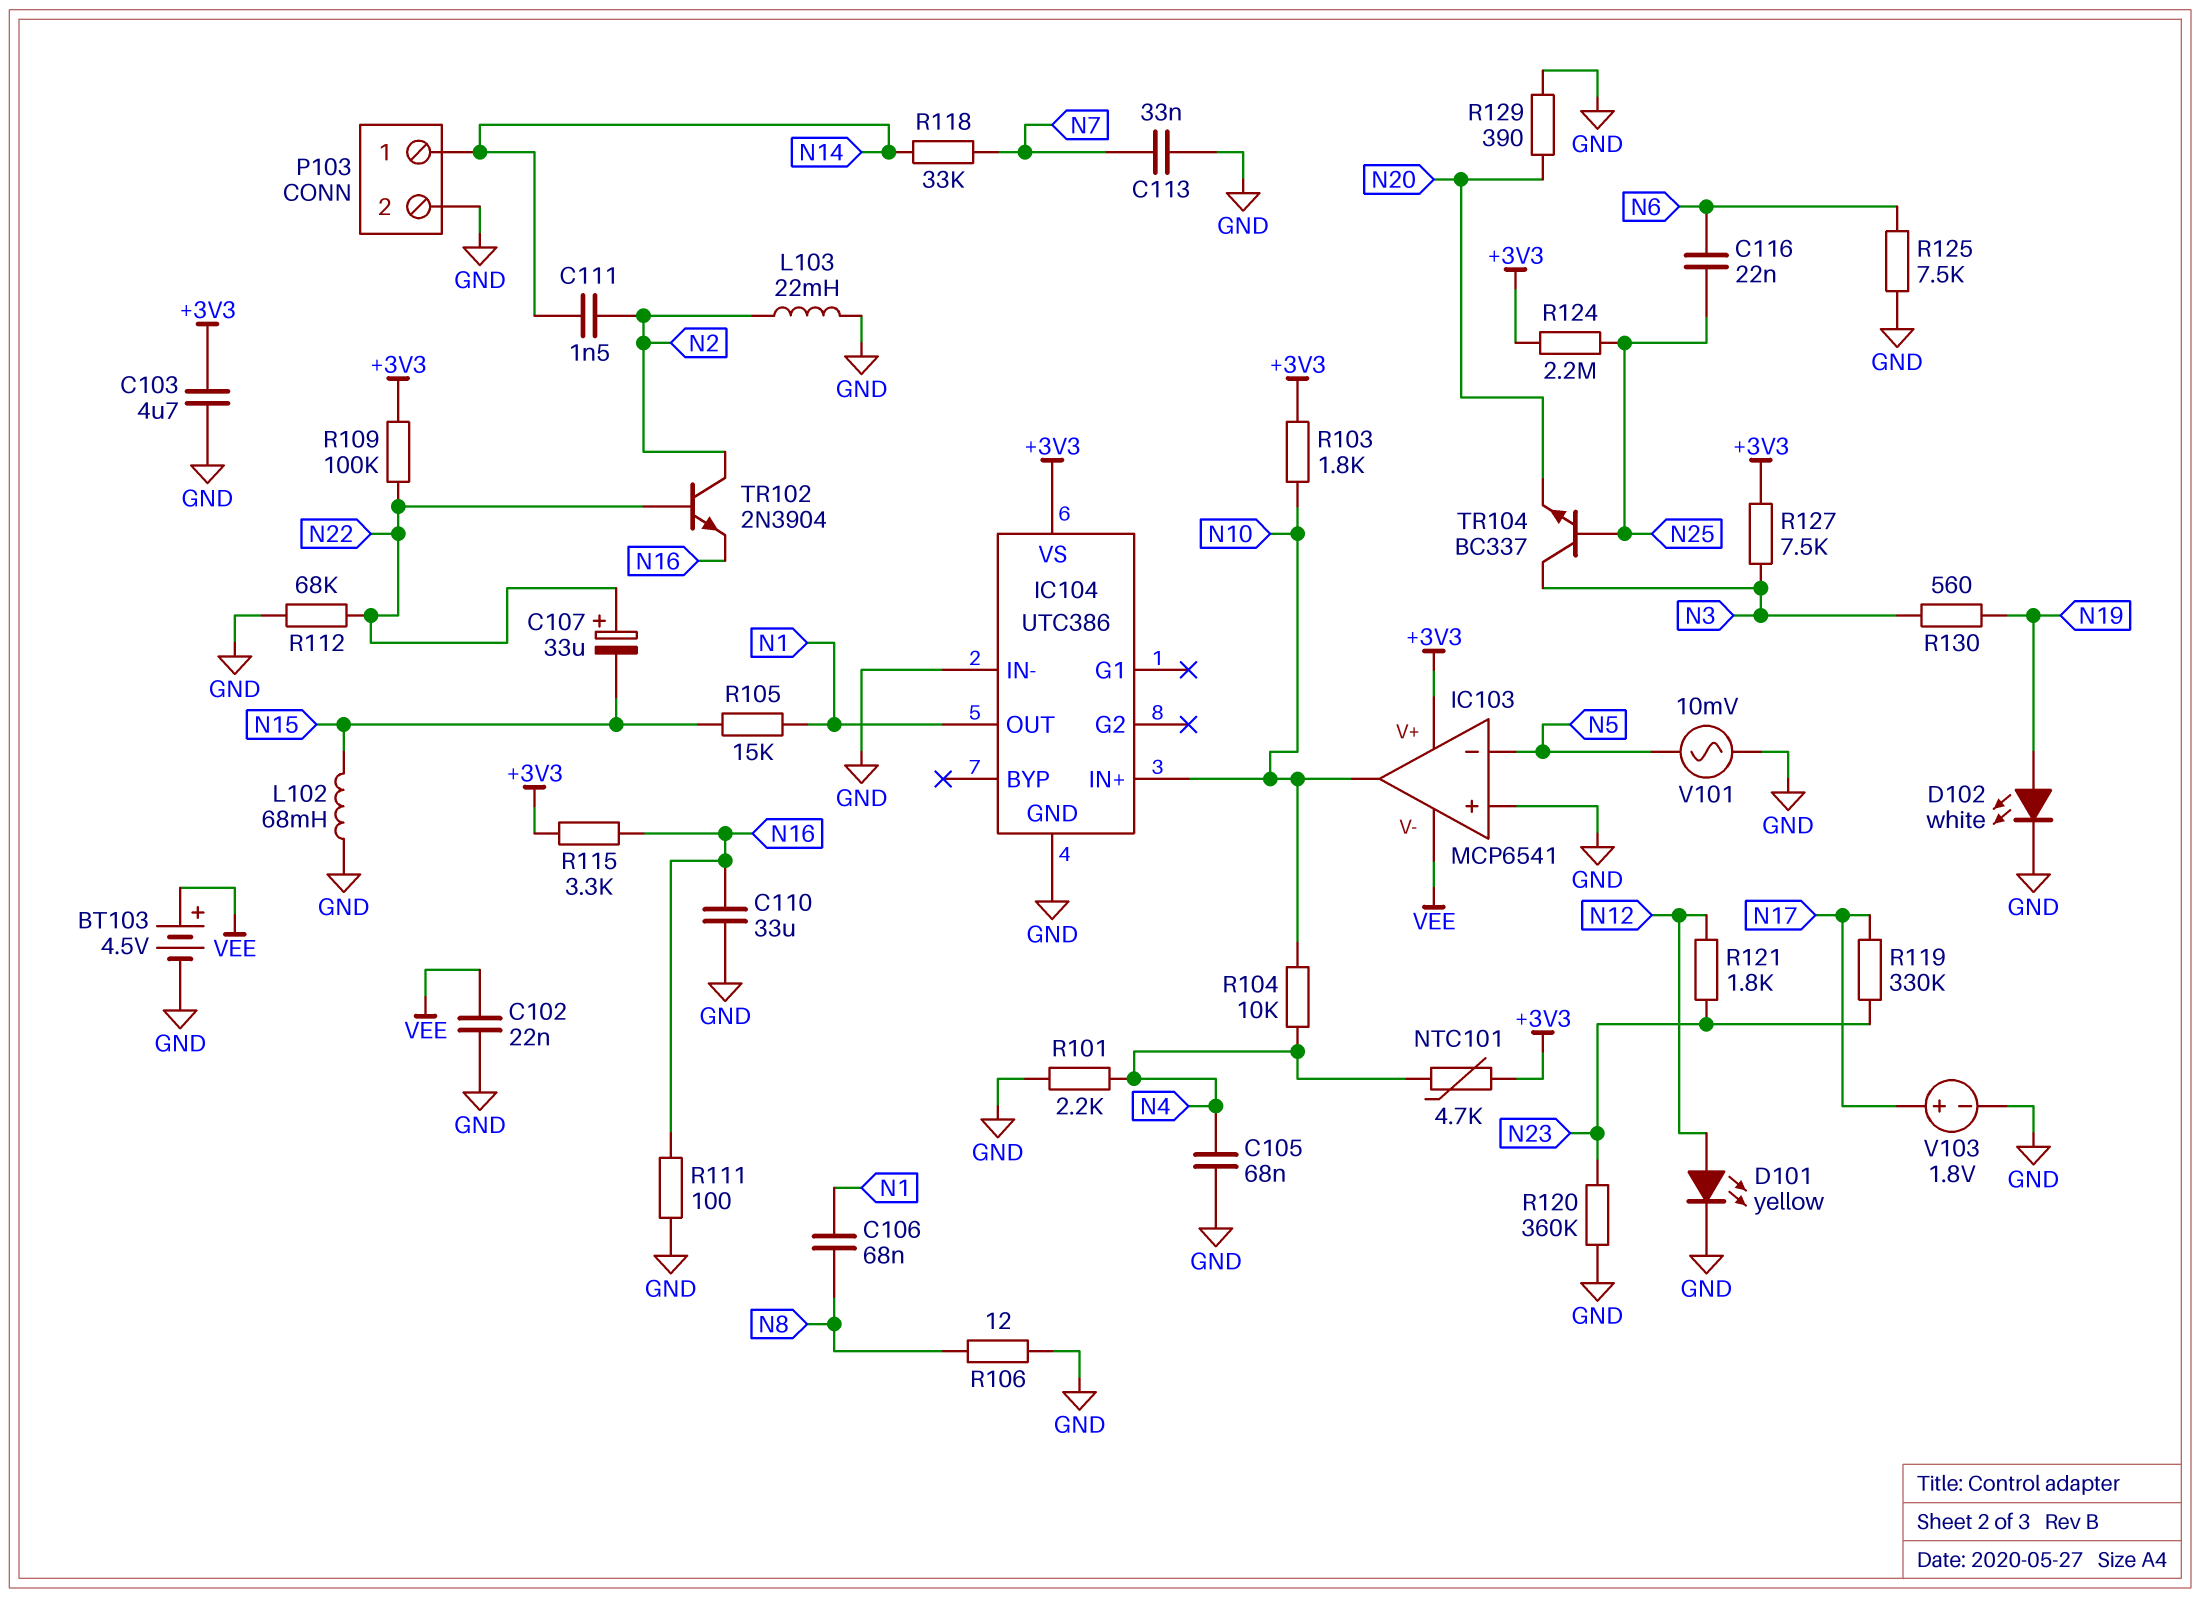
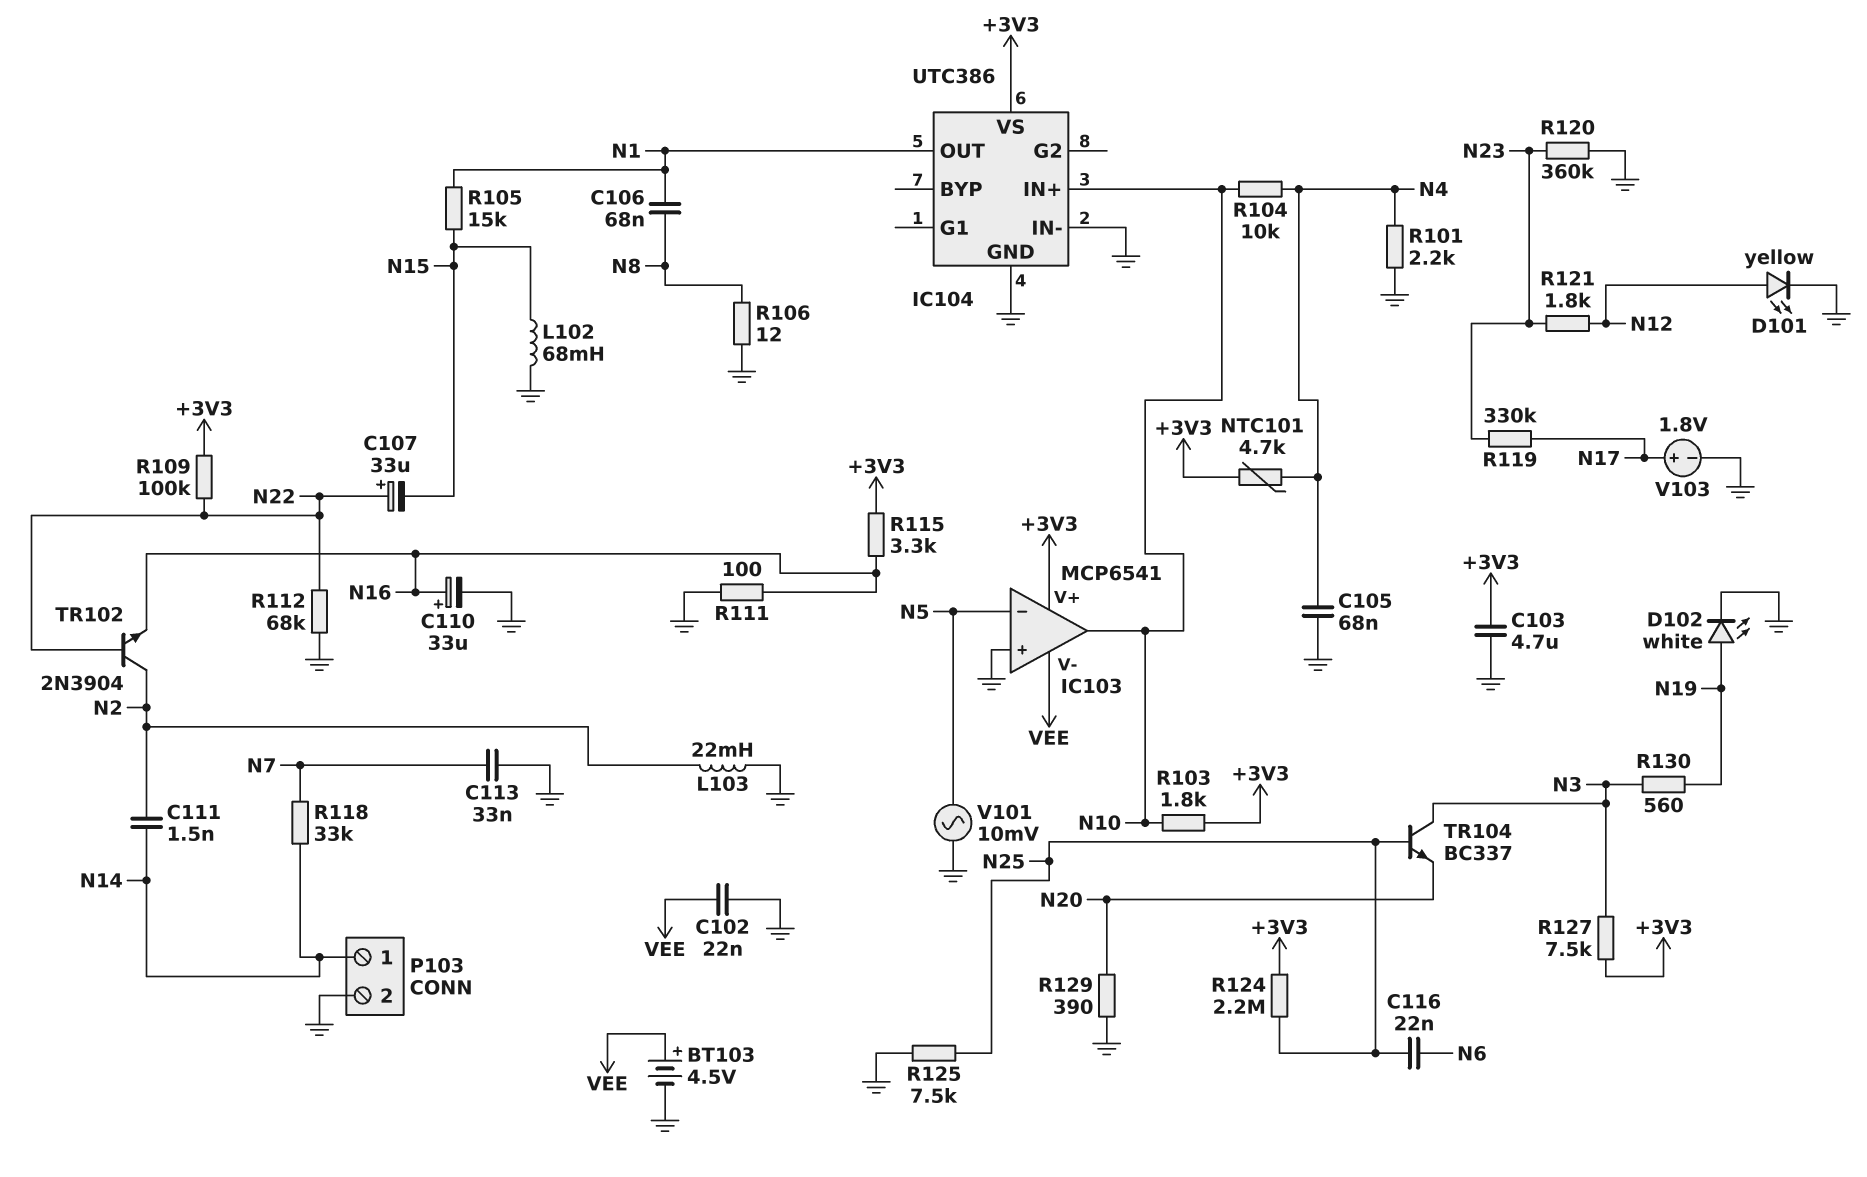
C110: 33uF (GND, N16) -> 33uF (plus N16, minus GND)
R125: 7.5k (GND, N6) -> 7.5k (GND, N25)

